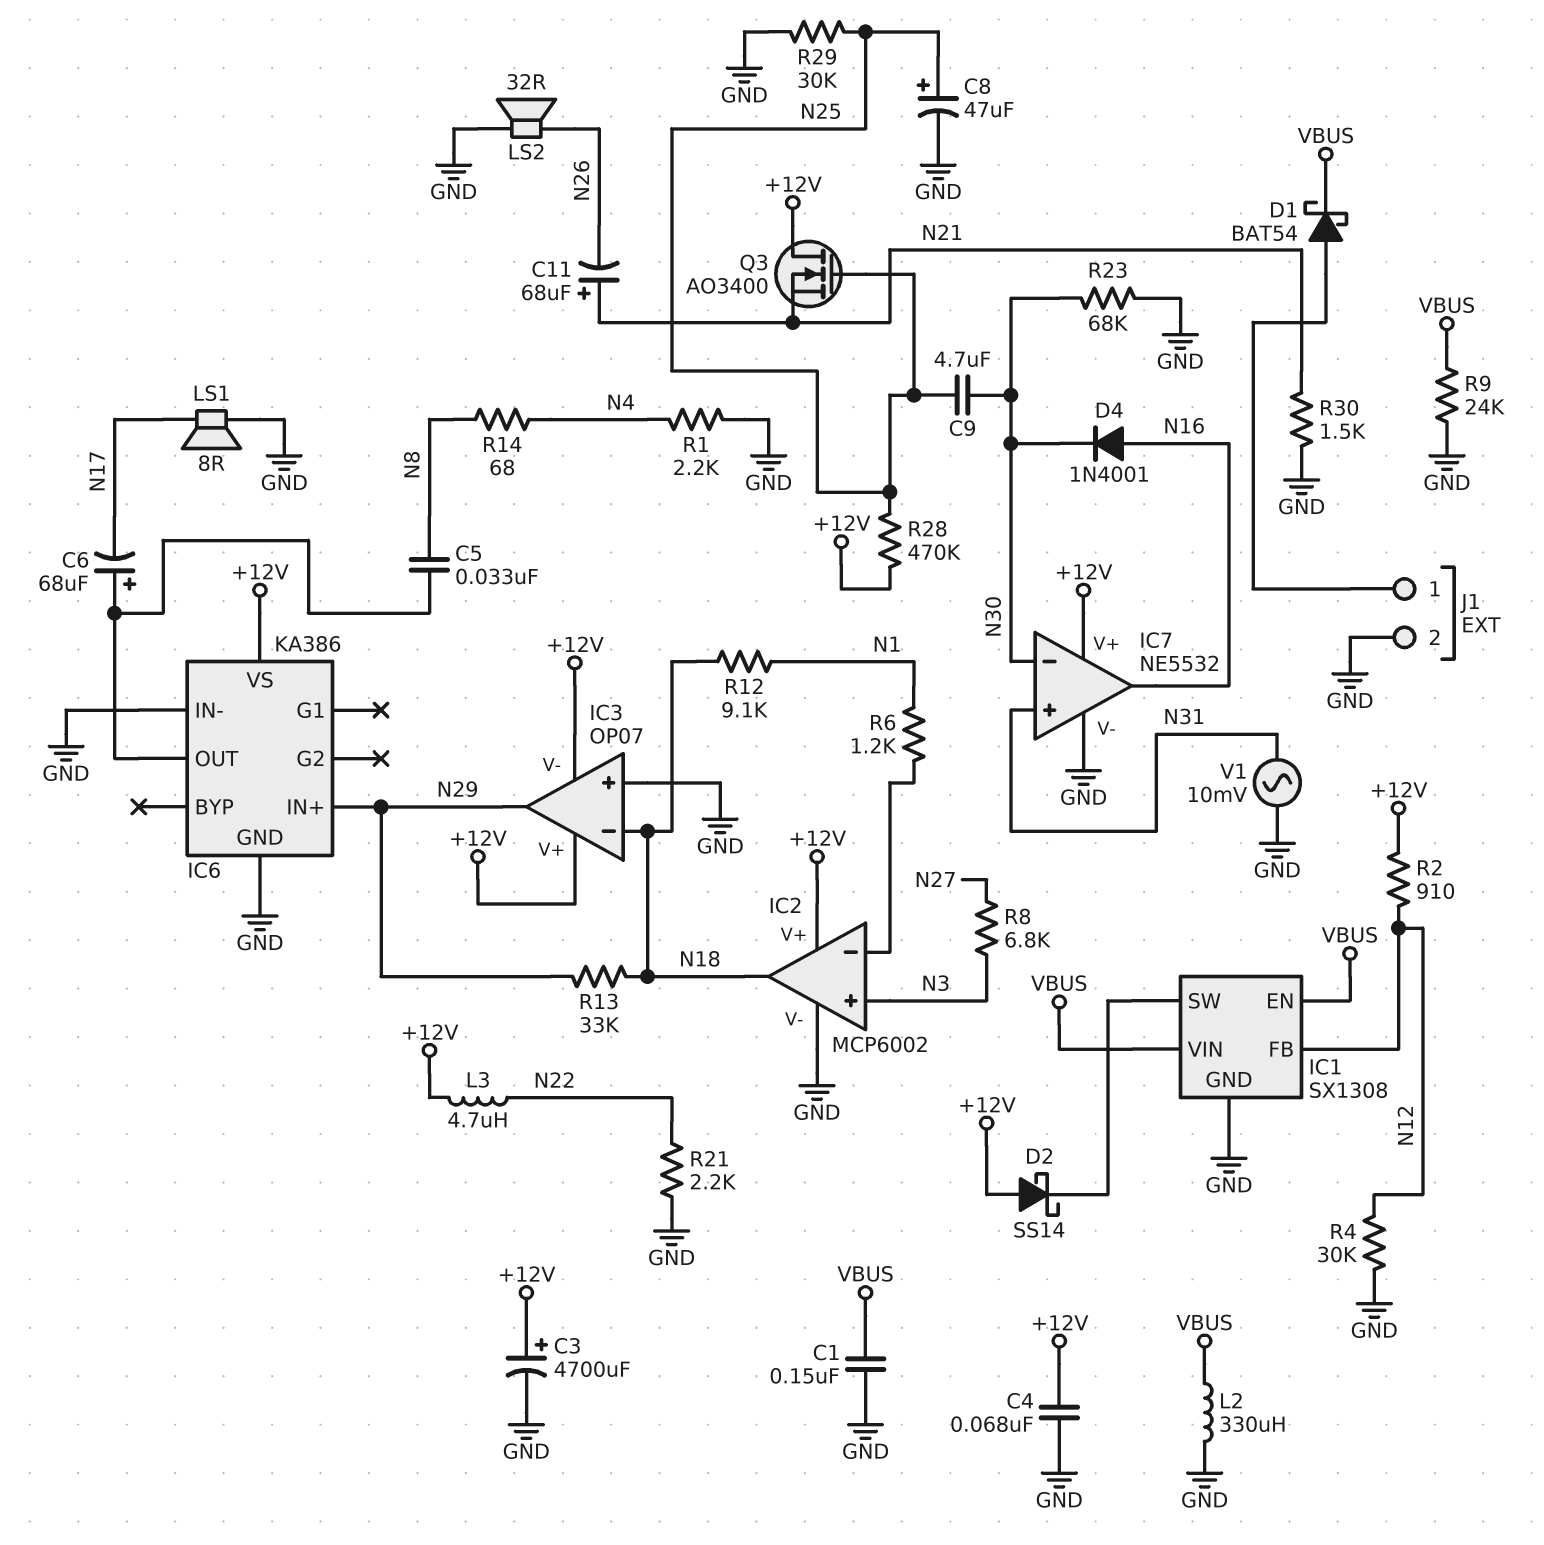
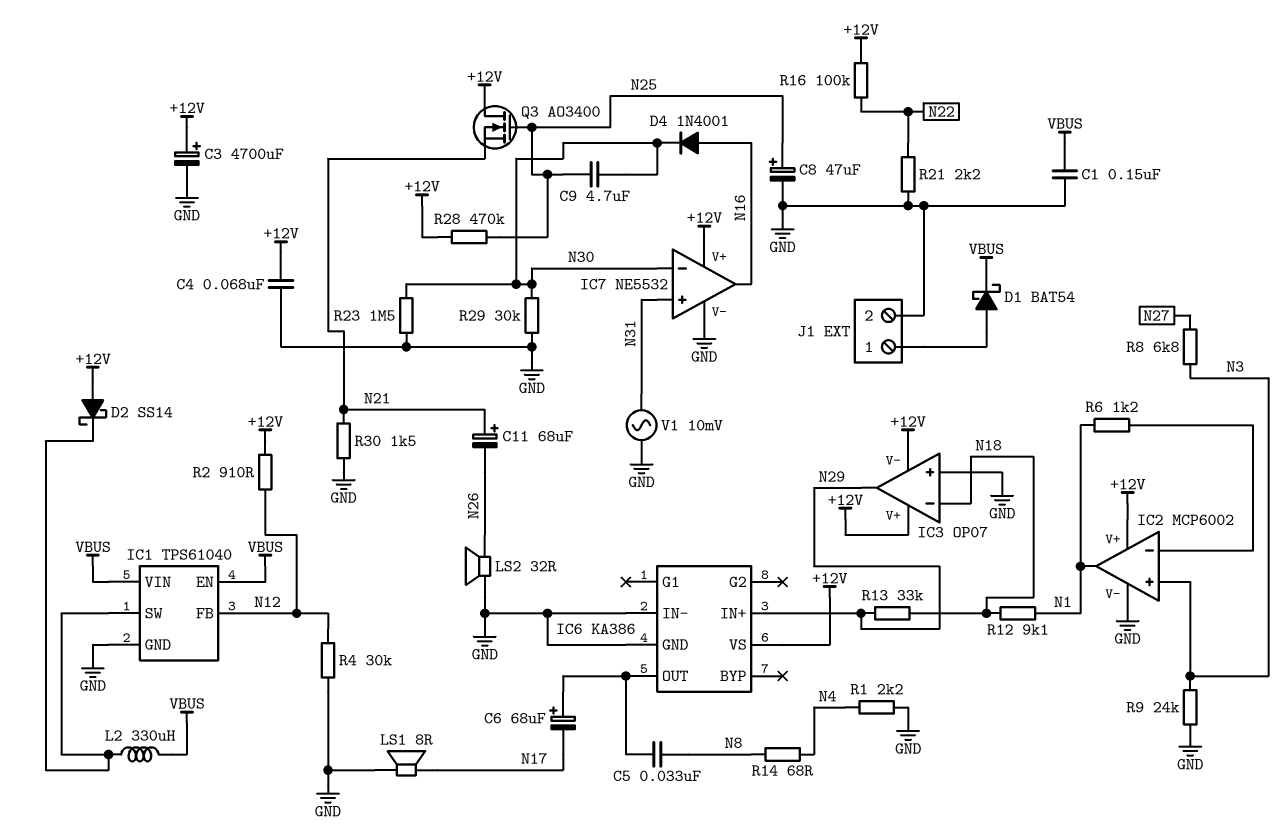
IC1: SX1308 -> TPS61040
IC2 pin out: N18 -> N1
L2: 330uH (GND, VBUS) -> 330uH (IC1/SW, VBUS)
L3: 4.7uH (+12V, N22) -> none
R9: 24k (GND, VBUS) -> 24k (GND, N3)
R16: none -> 100k (+12V, N22)
R23: 68k (GND, N30) -> 1.5M (GND, N30)
R29: 30k (GND, N25) -> 30k (GND, N30)

